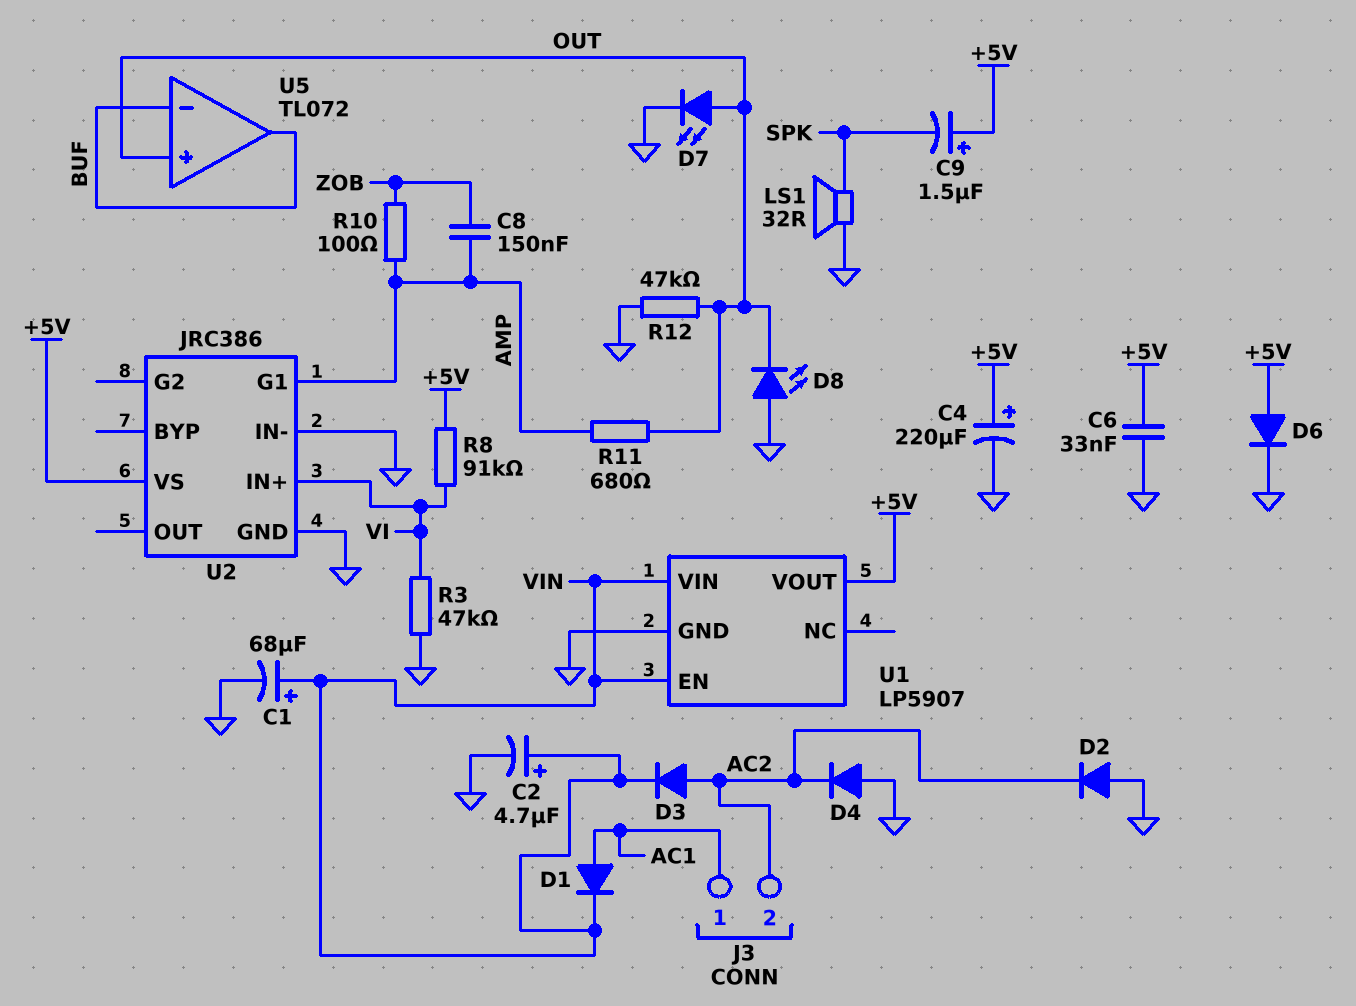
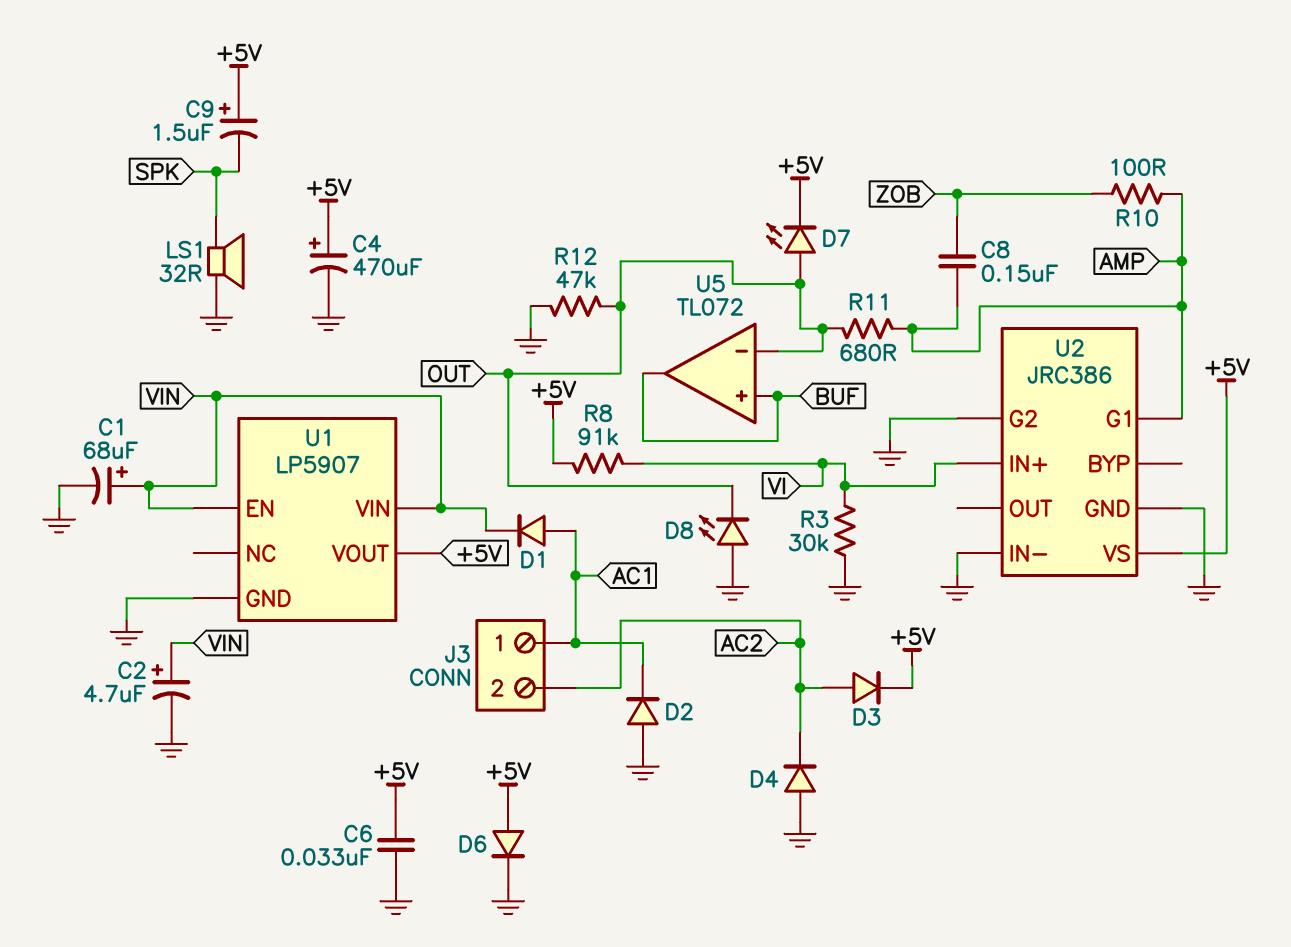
C4: 220uF (plus +5V, minus GND) -> 470uF (plus +5V, minus GND)
D2: diode (A GND, K AC2) -> diode (A GND, K AC1)
D3: diode (A AC2, K VIN) -> diode (A AC2, K +5V)
D7: LED (A OUT, K GND) -> LED (A OUT, K +5V)
R3: 47k (GND, VI) -> 30k (GND, VI)
U2 pin G2: none -> GND
U5 pin in+: OUT -> BUF
U5 pin in-: BUF -> OUT

